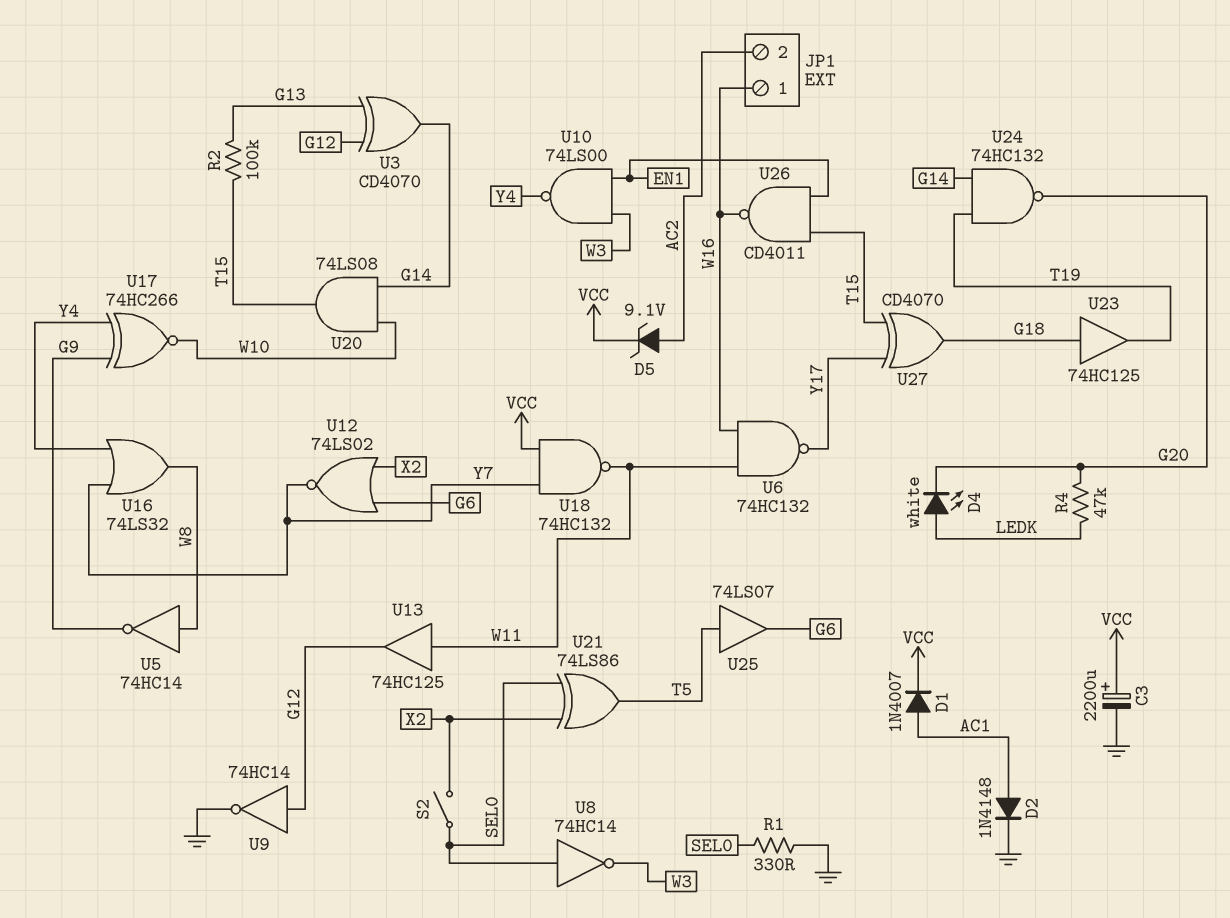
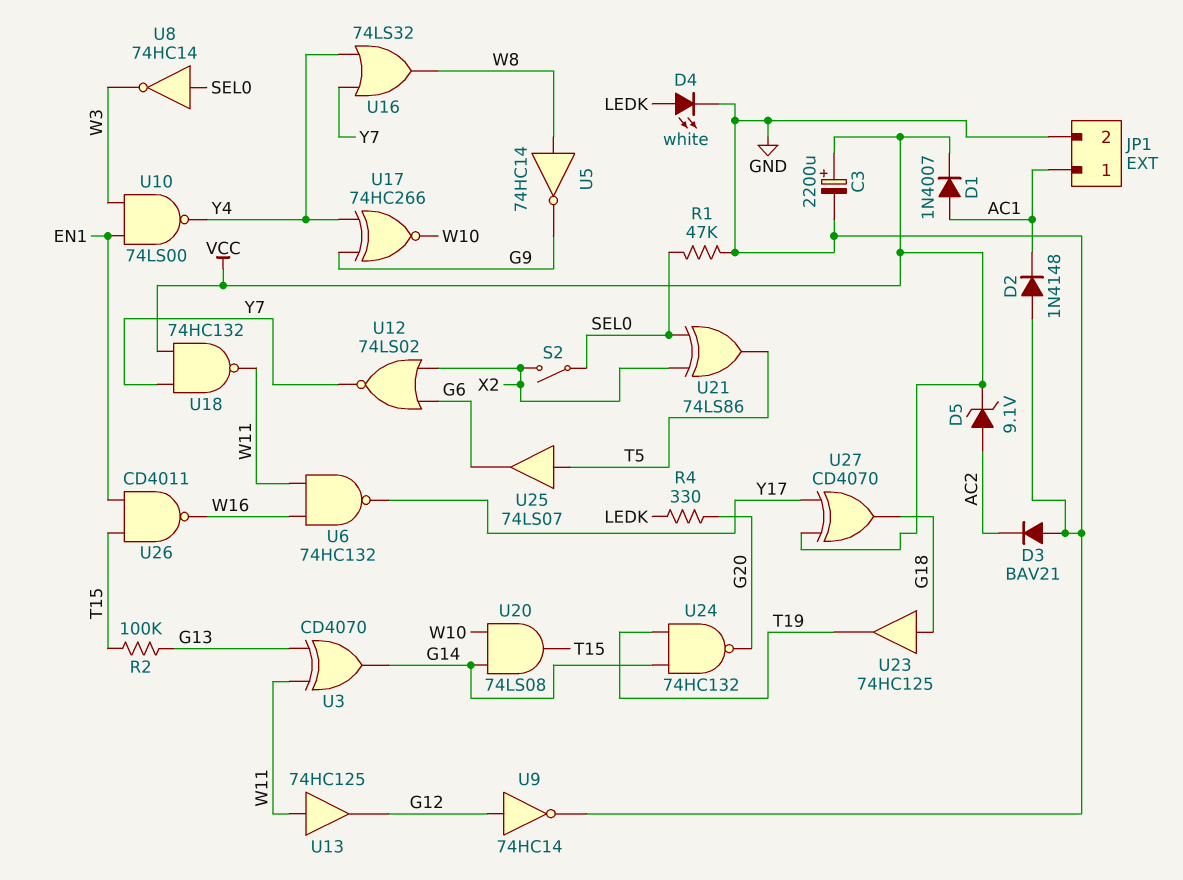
D2: diode 1N4148 (A AC1, K GND) -> diode 1N4148 (A GND, K AC1)
D3: none -> diode BAV21 (A GND, K AC2)
D4: LED white (A LEDK, K G20) -> LED white (A LEDK, K GND)
JP1 pin 1: W16 -> AC1
JP1 pin 2: AC2 -> GND
R1: 330 (GND, SEL0) -> 47k (GND, SEL0)
R4: 47k (G20, LEDK) -> 330 (G20, LEDK)
U3: XOR CD4070 (in G12, in G13, out G14) -> XOR CD4070 (in G13, in W11, out G14)
U27: XOR CD4070 (in T15, in Y17, out G18) -> XOR CD4070 (in VCC, in Y17, out G18)

